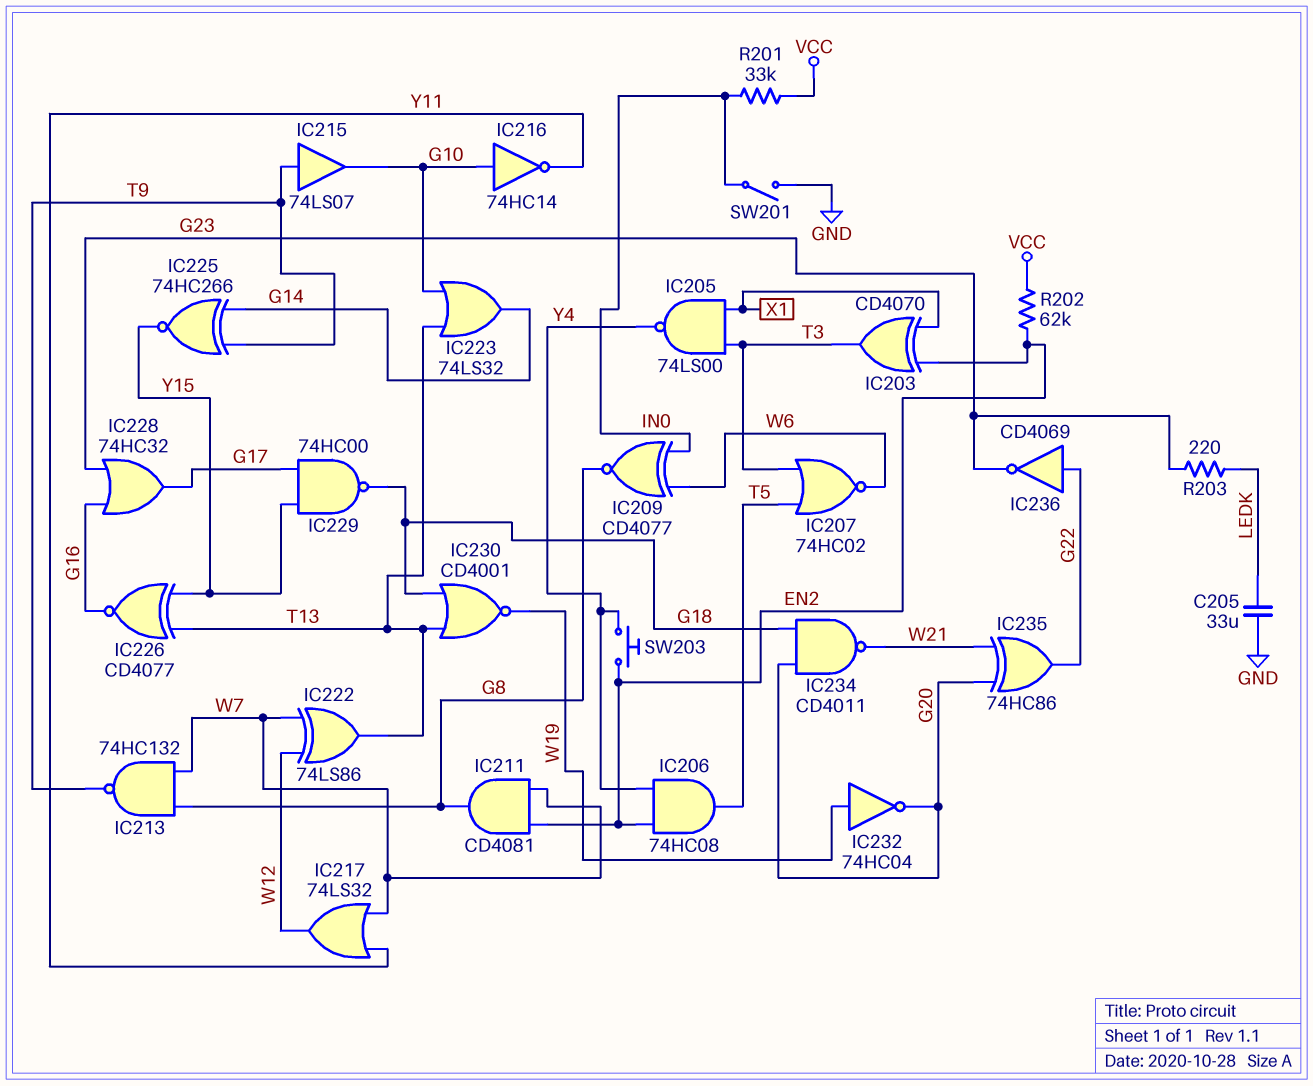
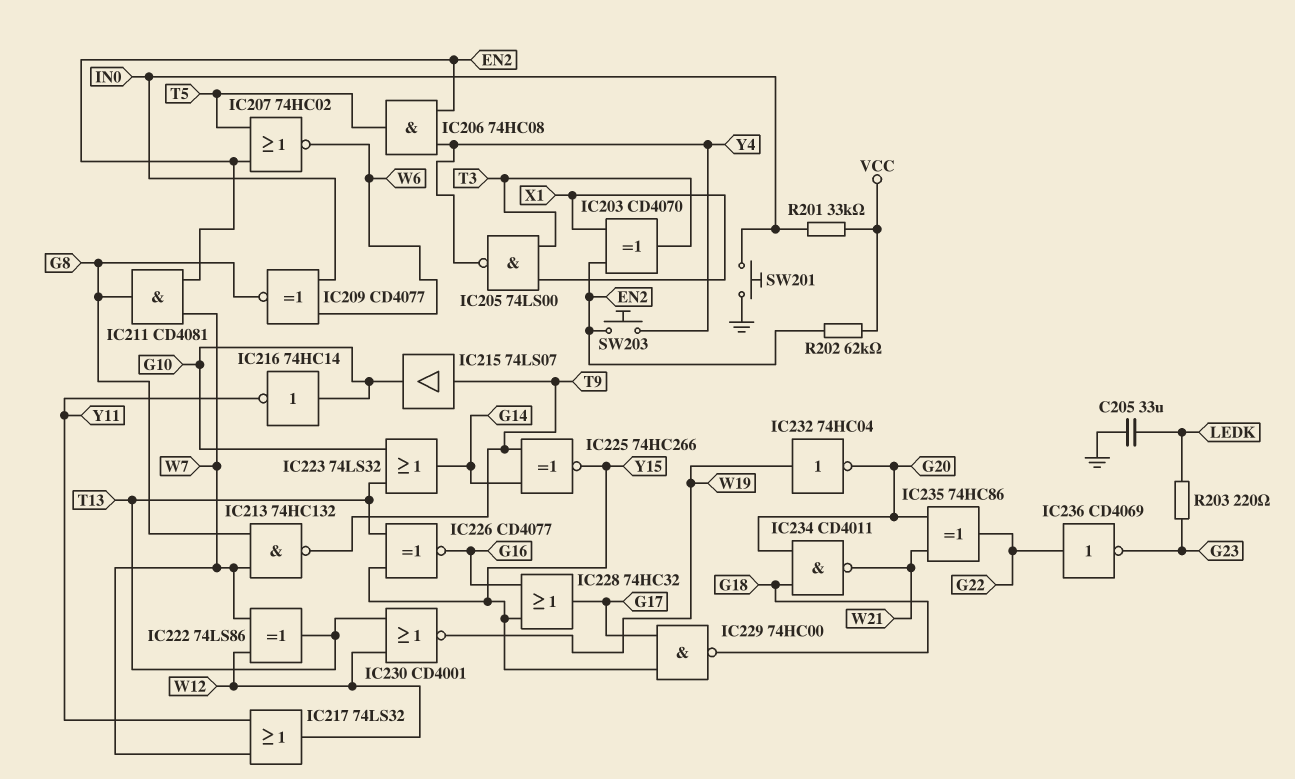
IC207: NOR 74HC02 (in T3, in T5, out W6) -> NOR 74HC02 (in EN2, in T5, out W6)
IC228: OR 74HC32 (in G16, in G23, out G17) -> OR 74HC32 (in G16, in Y15, out G17)
IC230: NOR CD4001 (in G18, in T13, out W19) -> NOR CD4001 (in T13, in W12, out W19)
SW201: switch (GND, IN0) -> button (GND, IN0)

